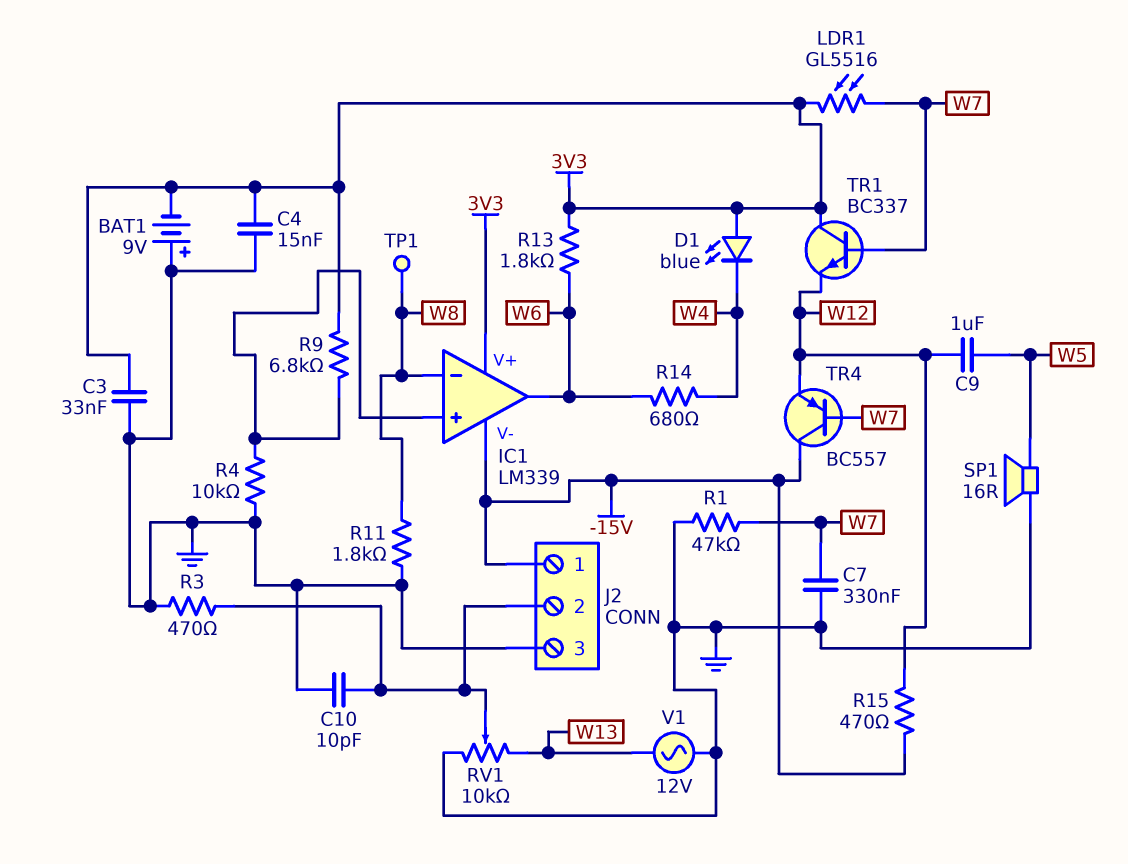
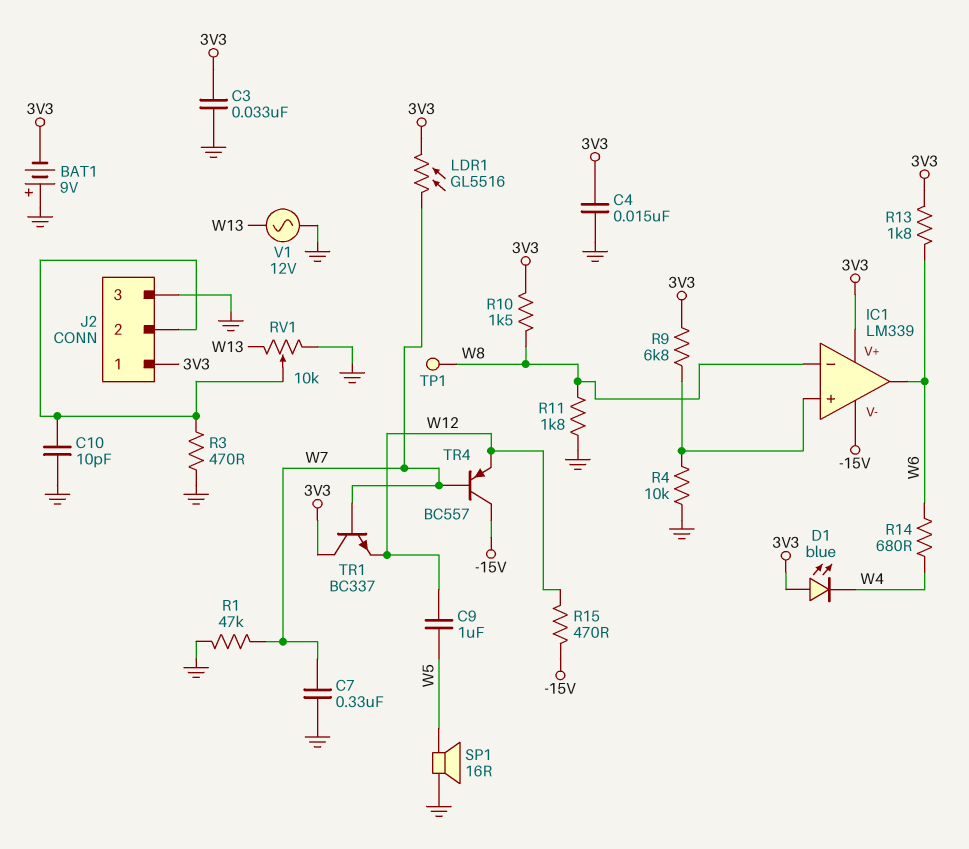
J2 pin 1: -15V -> 3V3
R10: none -> 1.5k (3V3, W8)

